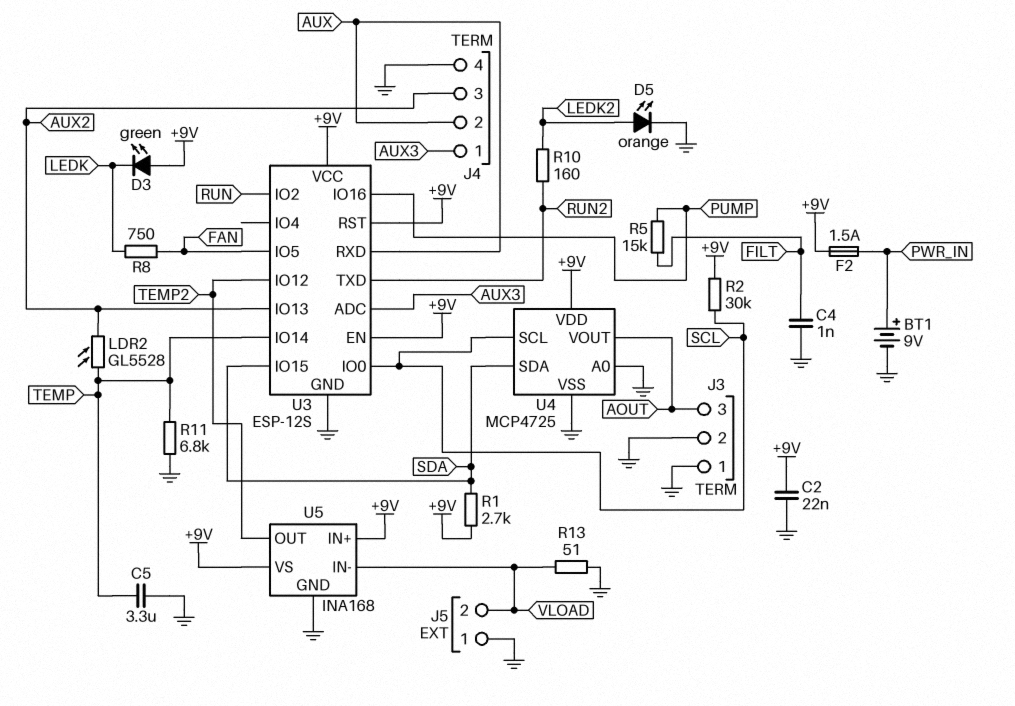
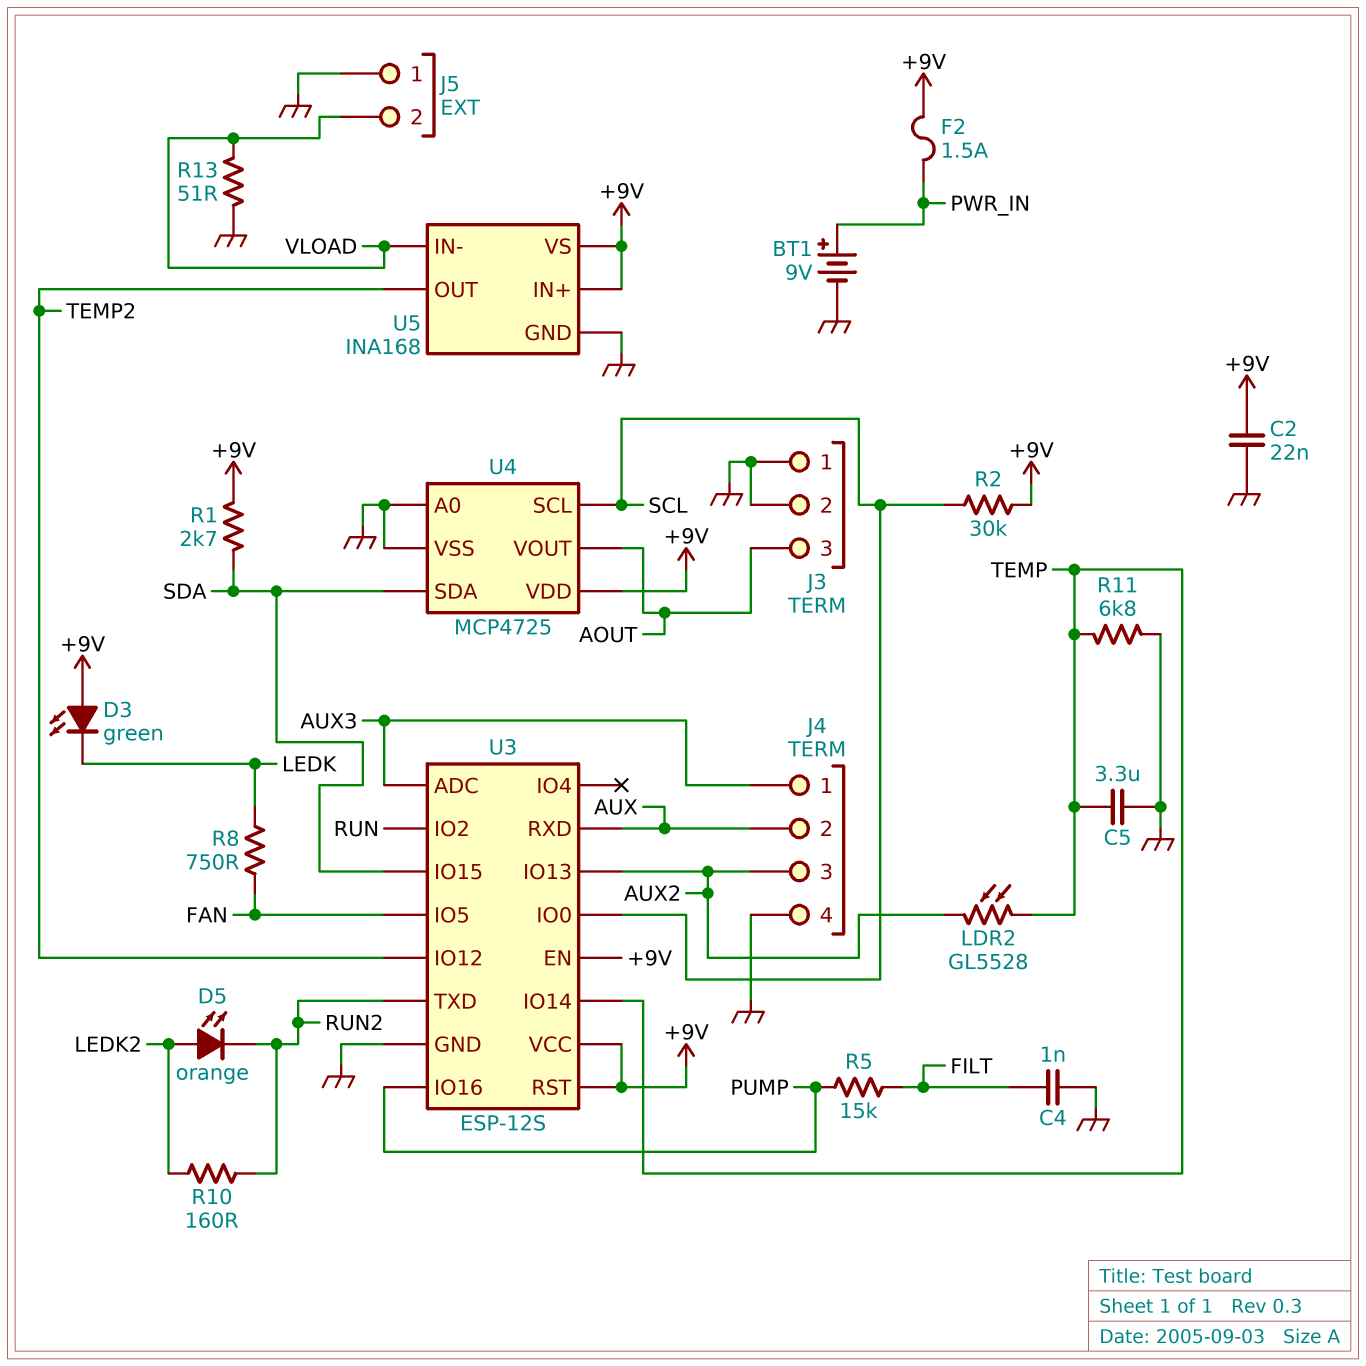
D5: LED orange (A LEDK2, K GND) -> LED orange (A LEDK2, K RUN2)

